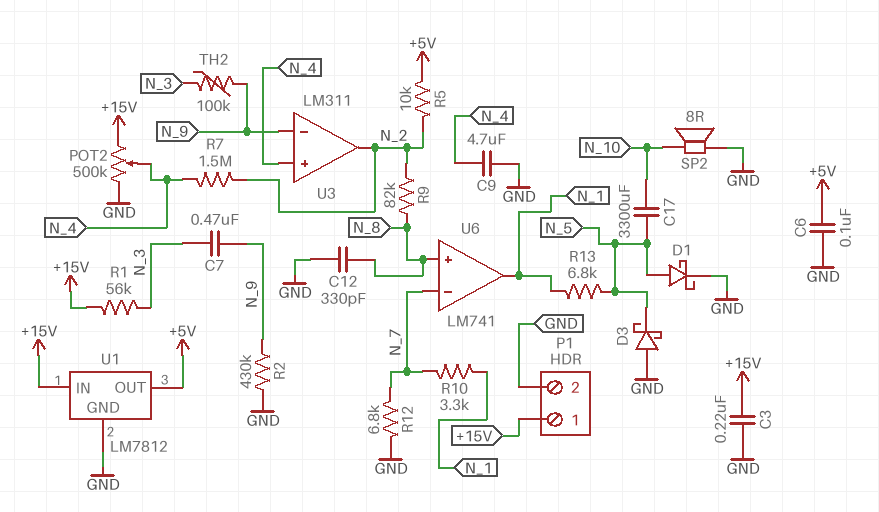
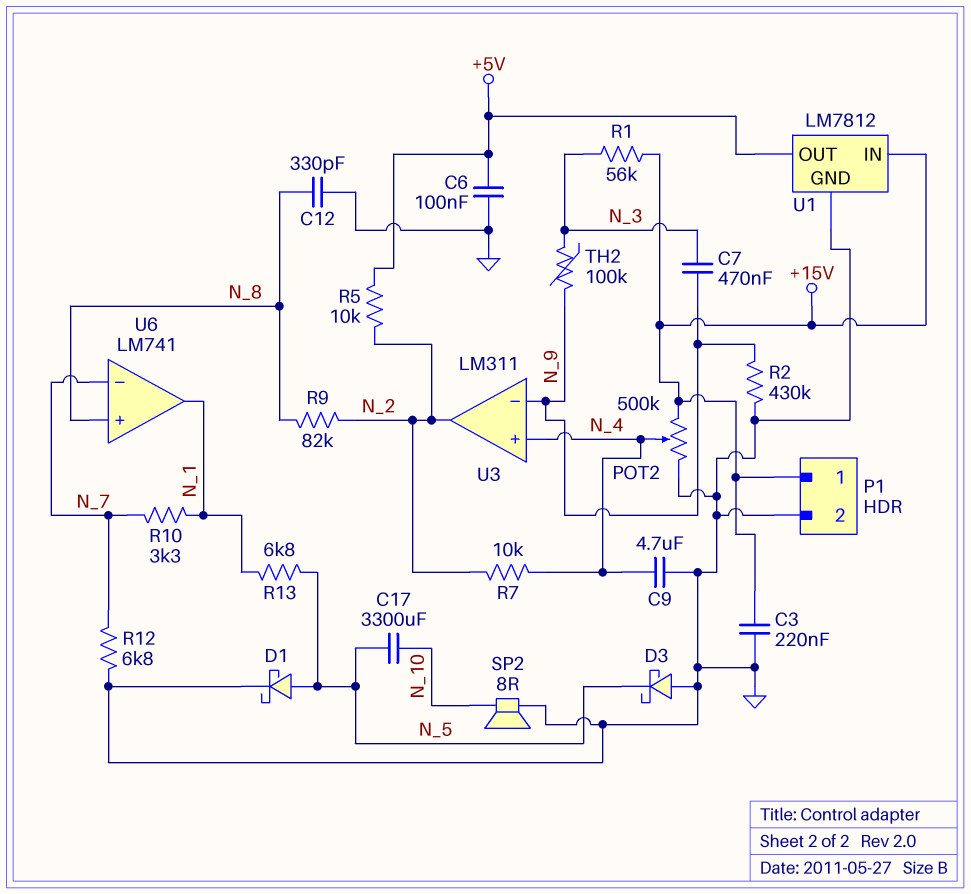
R7: 1.5M (N_2, N_4) -> 10k (N_2, N_4)

